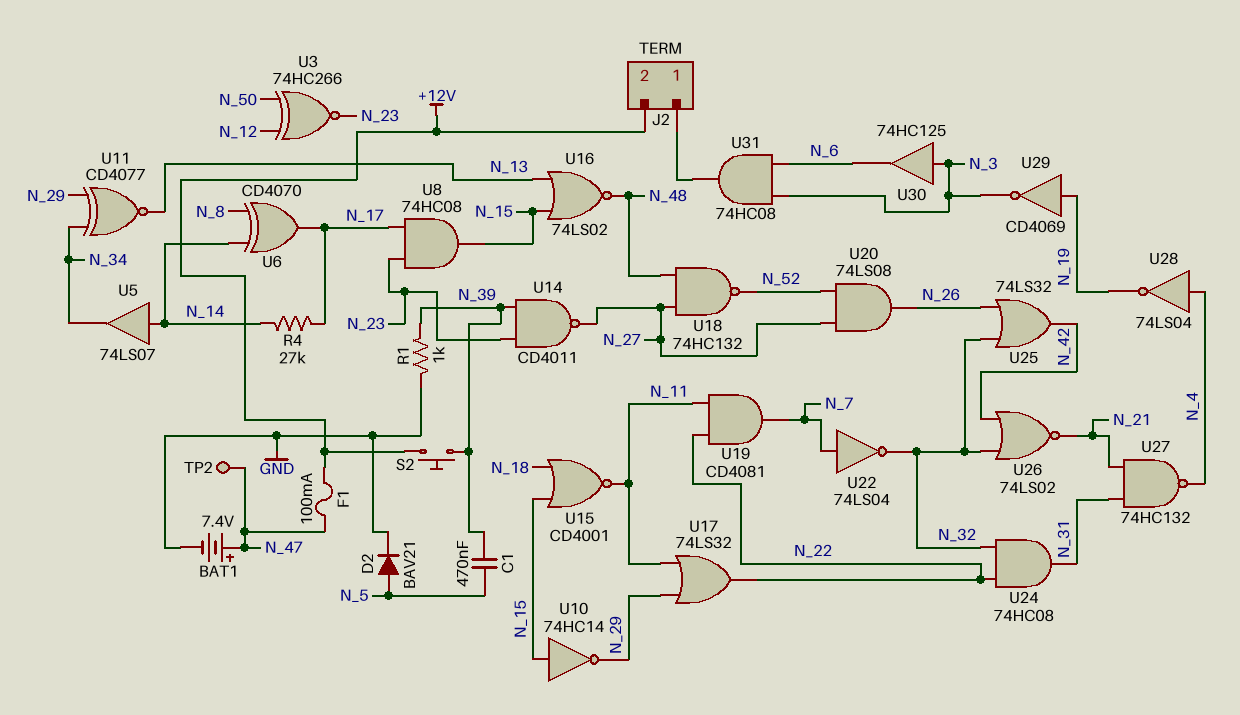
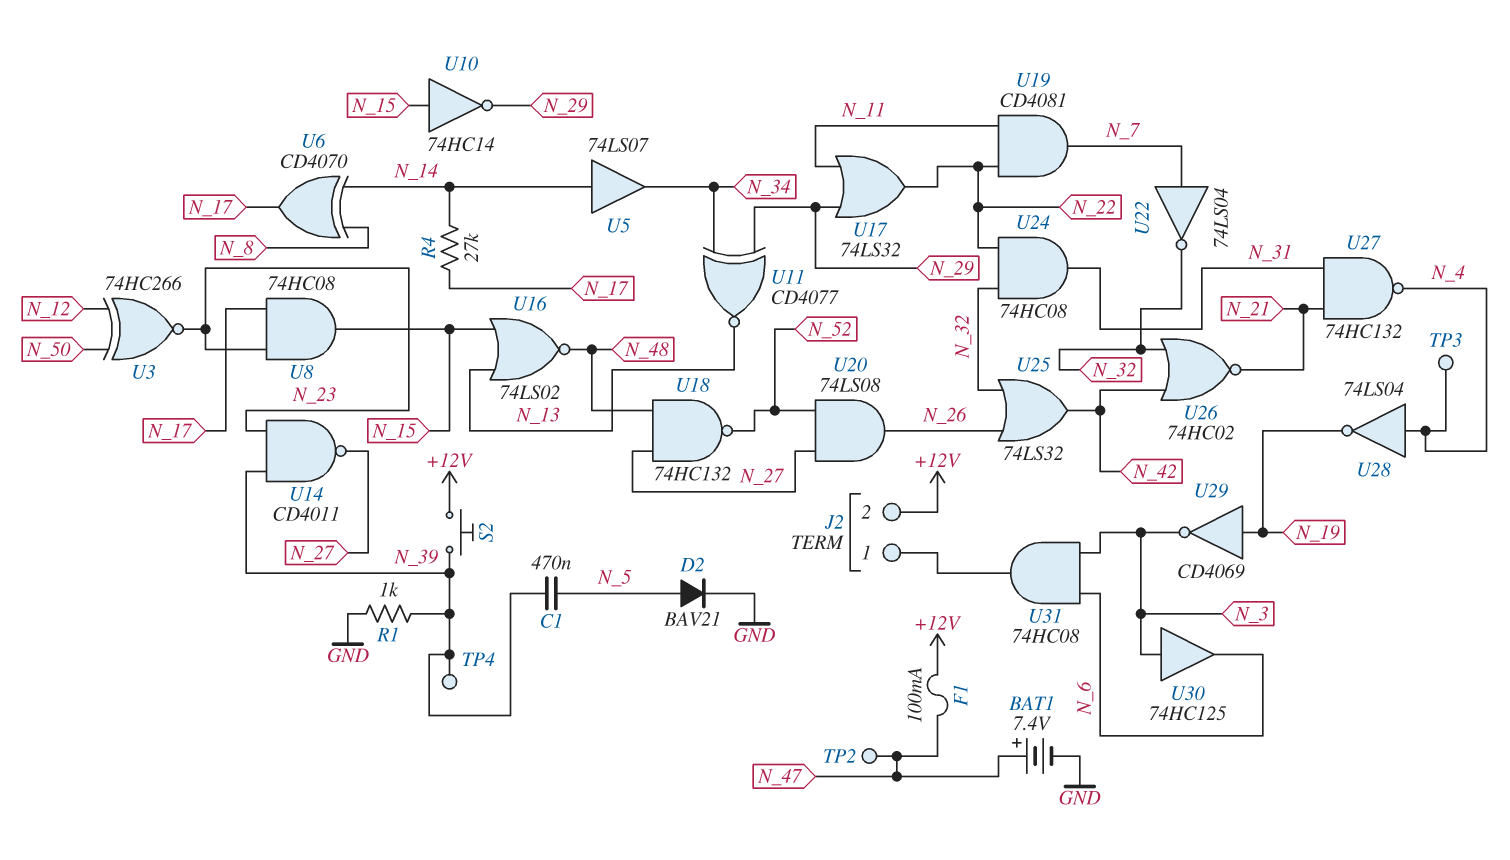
TP3: none -> test point (N_4)
TP4: none -> test point (N_39)
U15: NOR CD4001 (in N_15, in N_18, out N_11) -> none
U26: NOR 74LS02 (in N_32, in N_42, out N_21) -> NOR 74HC02 (in N_32, in N_42, out N_21)

